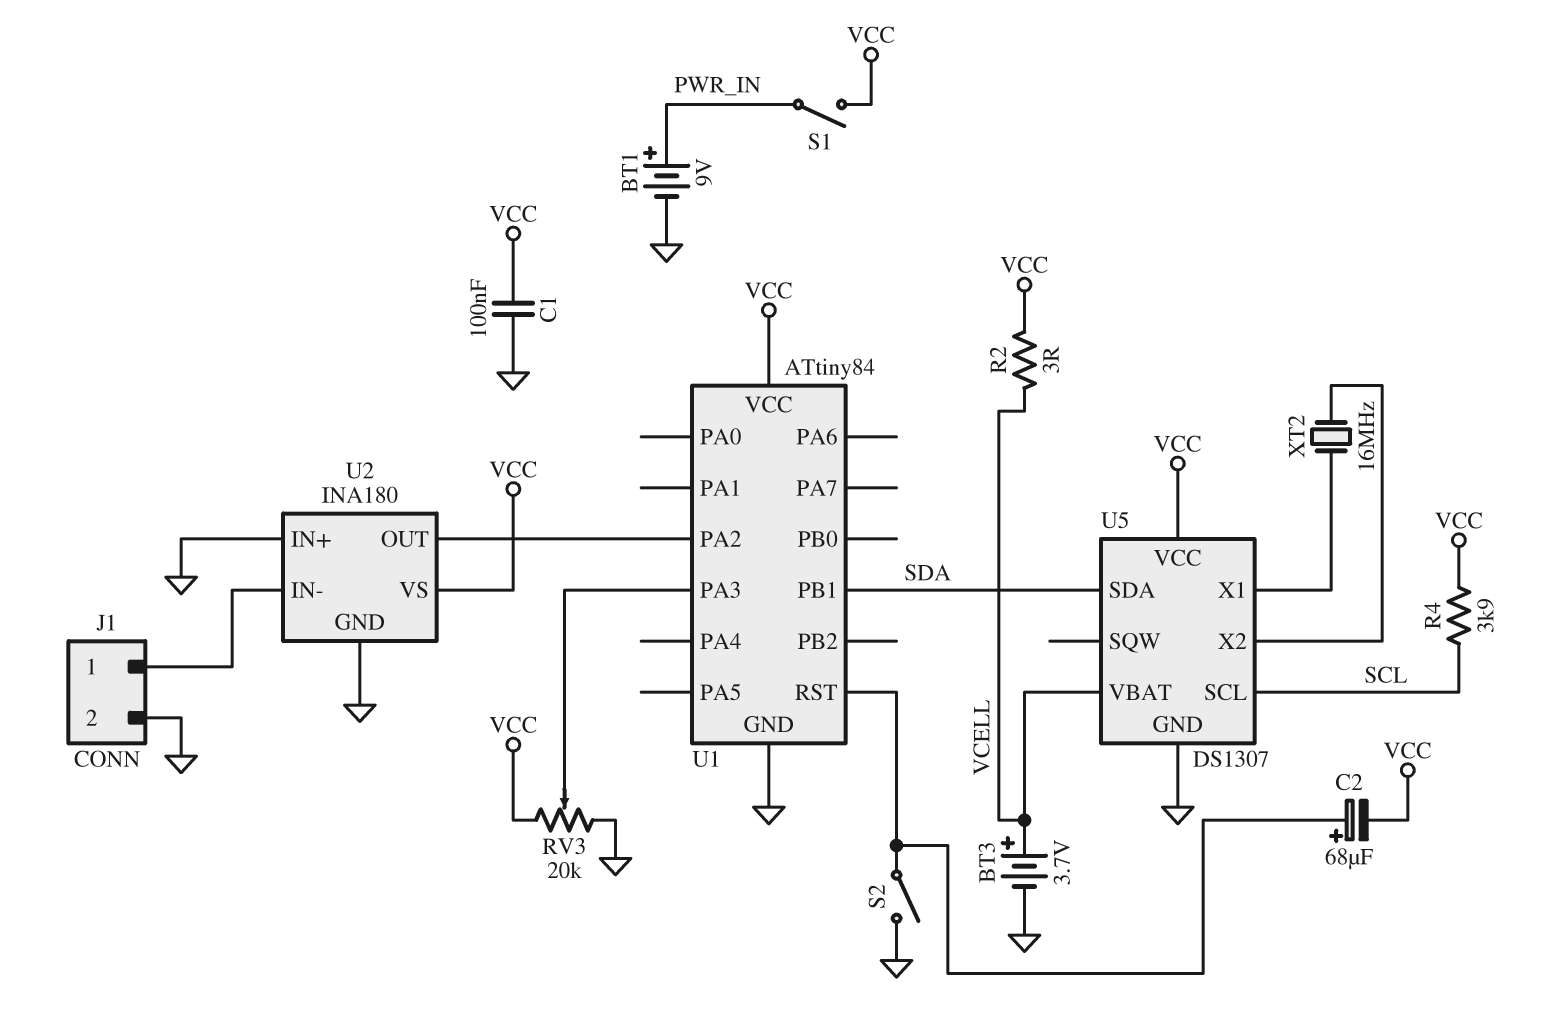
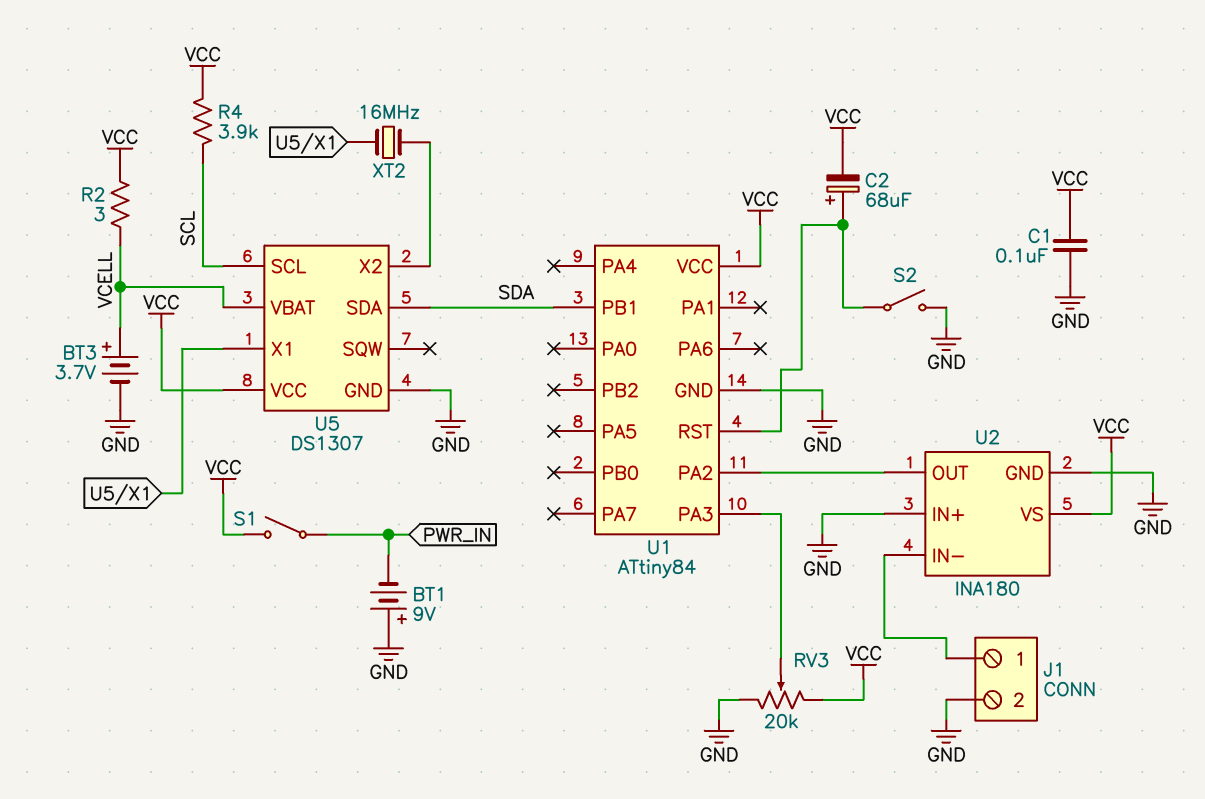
BT1: 9V (plus PWR_IN, minus GND) -> 9V (plus GND, minus PWR_IN)

